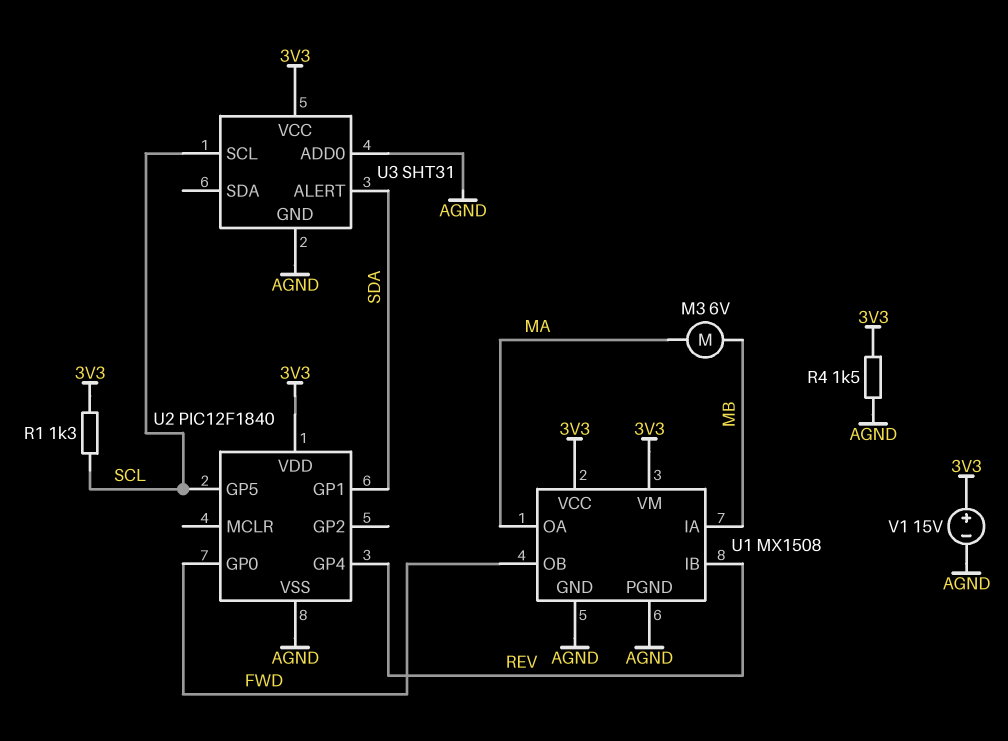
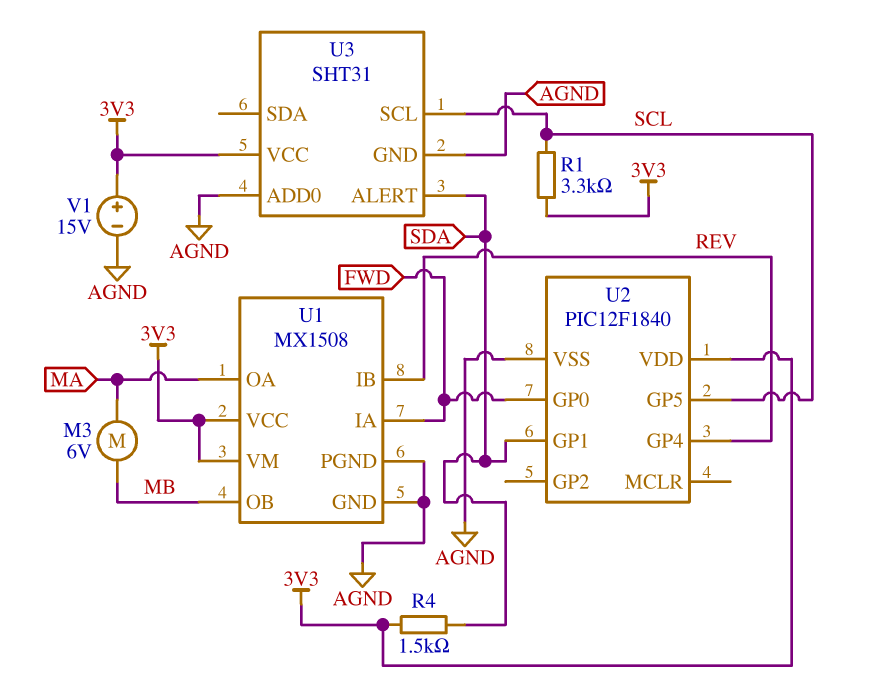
R1: 1.3k (3V3, SCL) -> 3.3k (3V3, SCL)
R4: 1.5k (3V3, AGND) -> 1.5k (3V3, SDA)
U1 pin IA: MB -> FWD
U1 pin OB: FWD -> MB

